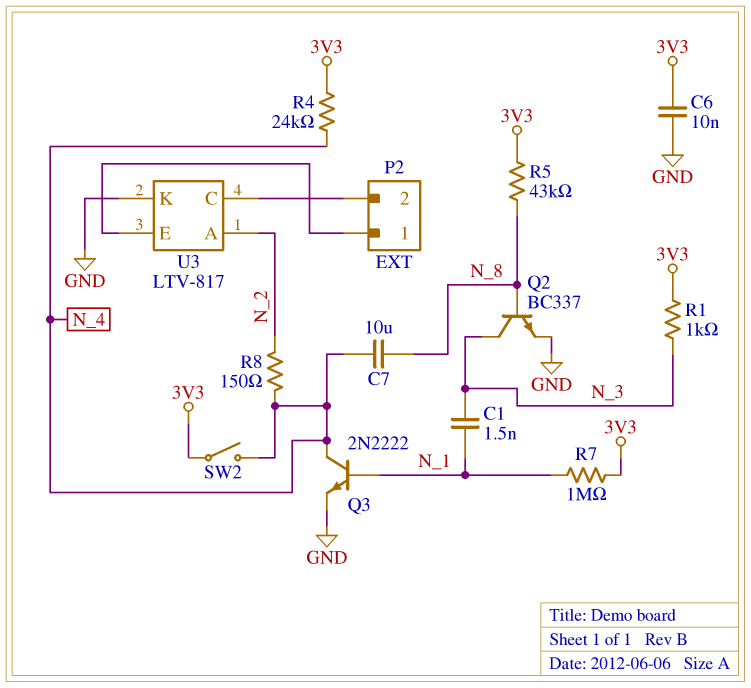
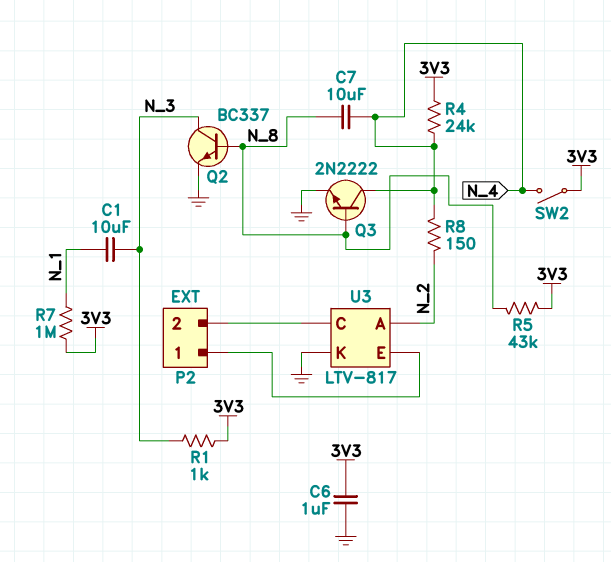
C1: 1.5nF (N_1, N_3) -> 10uF (N_1, N_3)
C6: 10nF (3V3, GND) -> 1uF (3V3, GND)
Q3: NPN 2N2222 (B N_1, C N_4, E GND) -> NPN 2N2222 (B N_8, C N_4, E GND)

